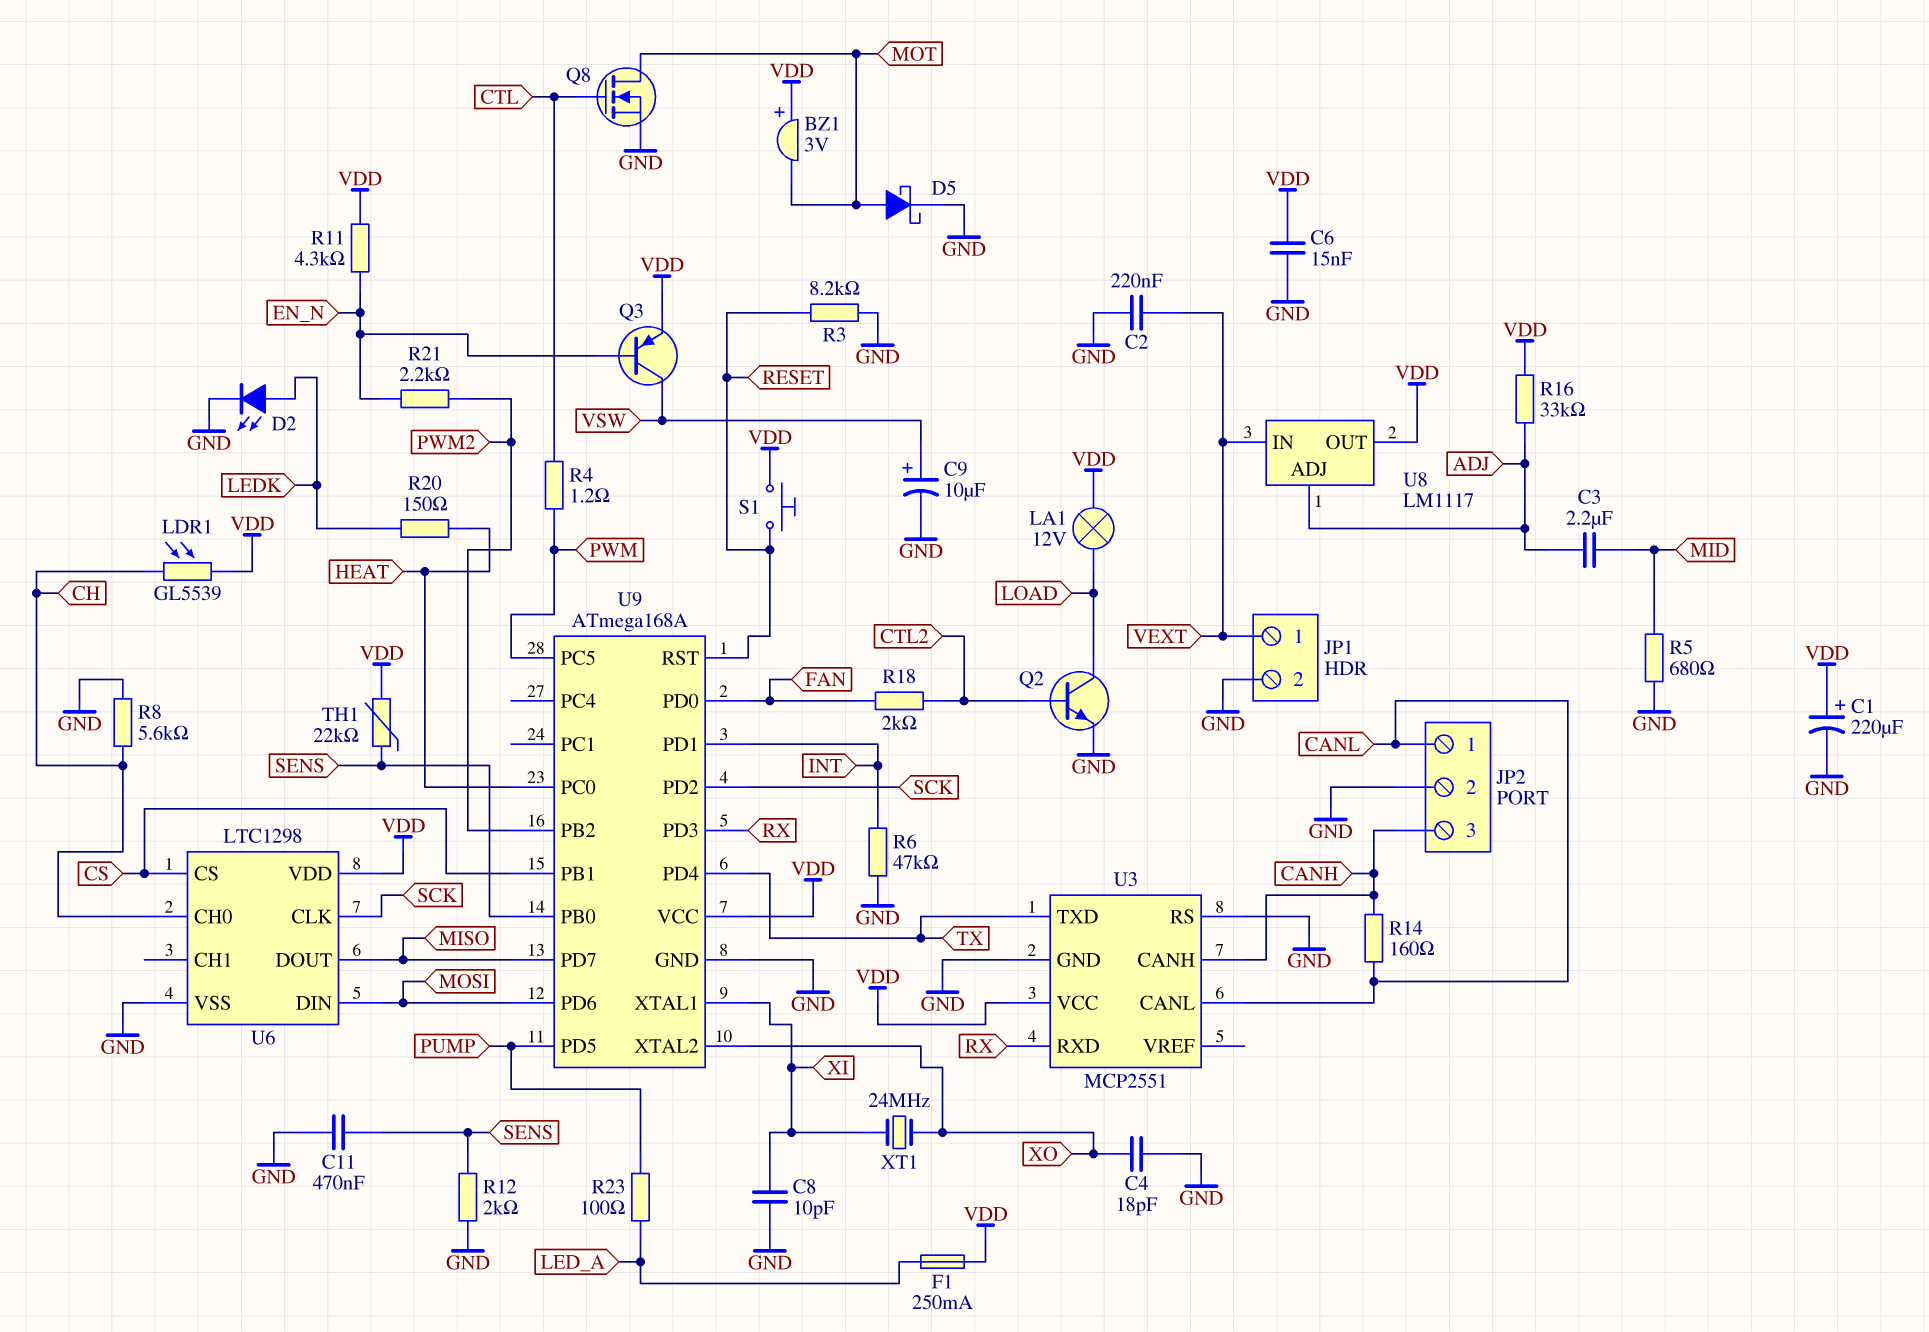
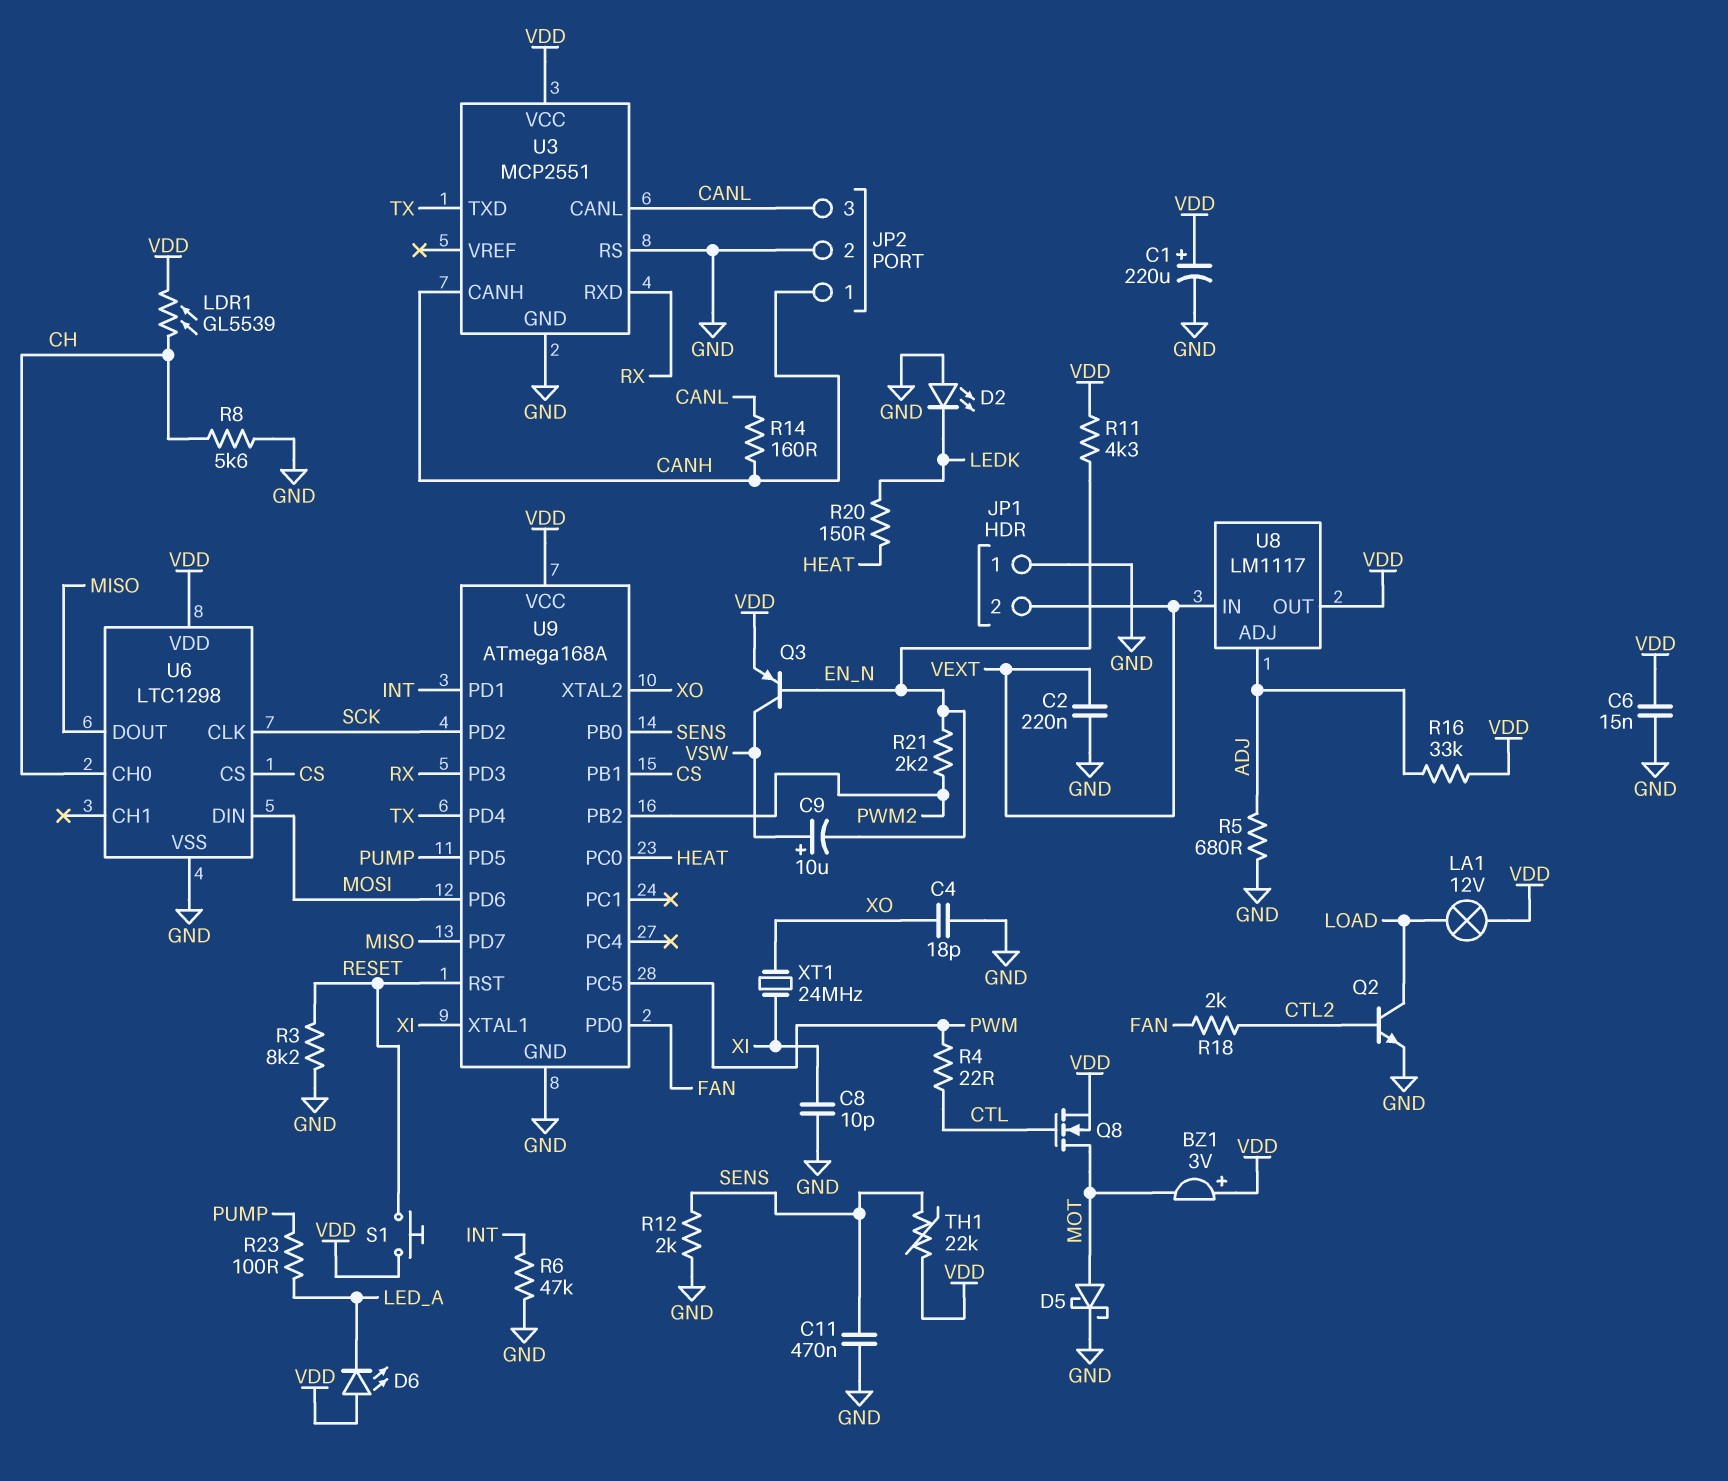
C3: 2.2uF (ADJ, MID) -> none
C9: 10uF (plus VSW, minus GND) -> 10uF (plus VSW, minus EN_N)
D2: LED (A LEDK, K GND) -> LED (A GND, K LEDK)
D6: none -> LED (A VDD, K LED_A)
F1: 250mA (LED_A, VDD) -> none
JP1 pin 1: VEXT -> GND
JP1 pin 2: GND -> VEXT
JP2 pin 1: CANL -> CANH
JP2 pin 3: CANH -> CANL
Q8: NMOS (G CTL, D MOT, S GND) -> NMOS (G CTL, D MOT, S VDD)
R4: 1.2 (CTL, PWM) -> 22 (CTL, PWM)
R5: 680 (GND, MID) -> 680 (ADJ, GND)

